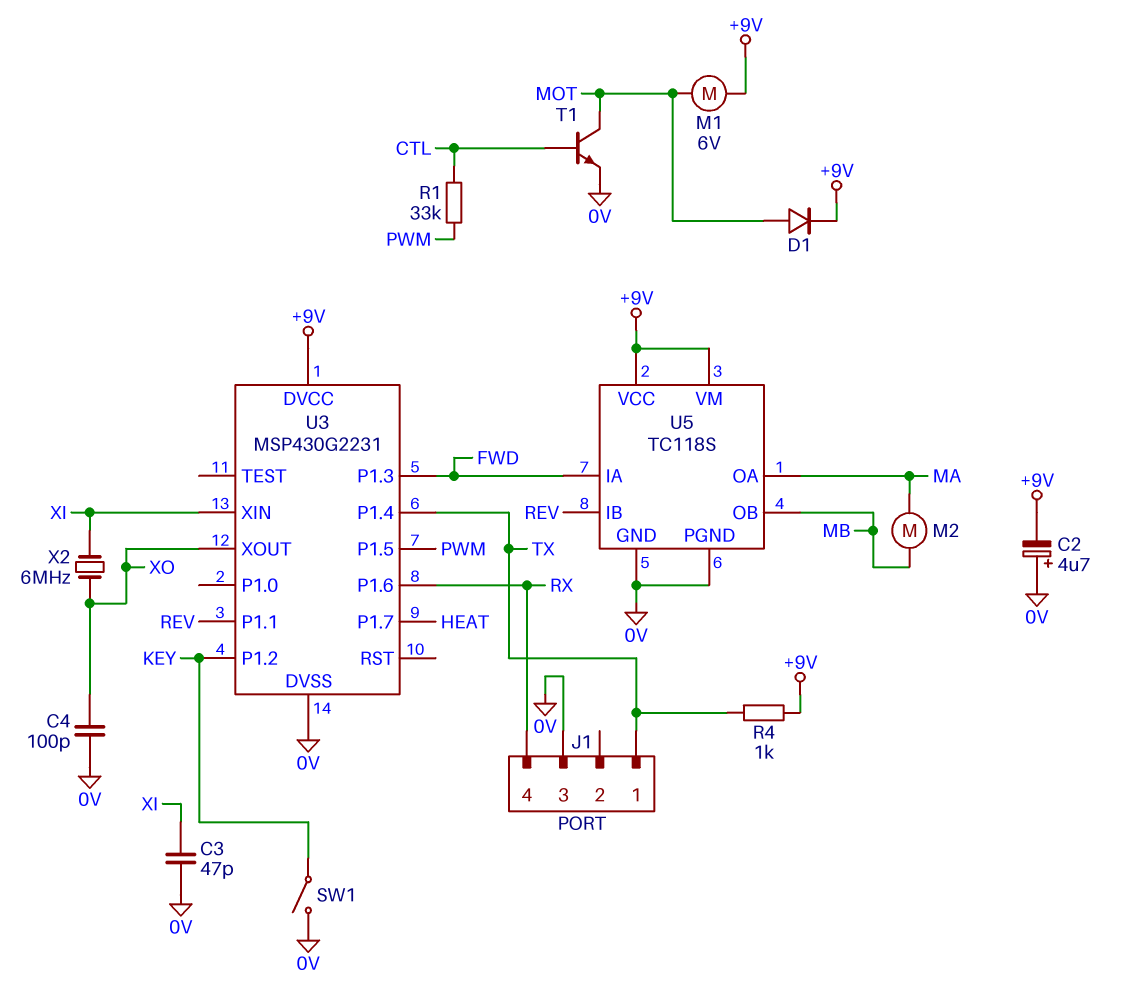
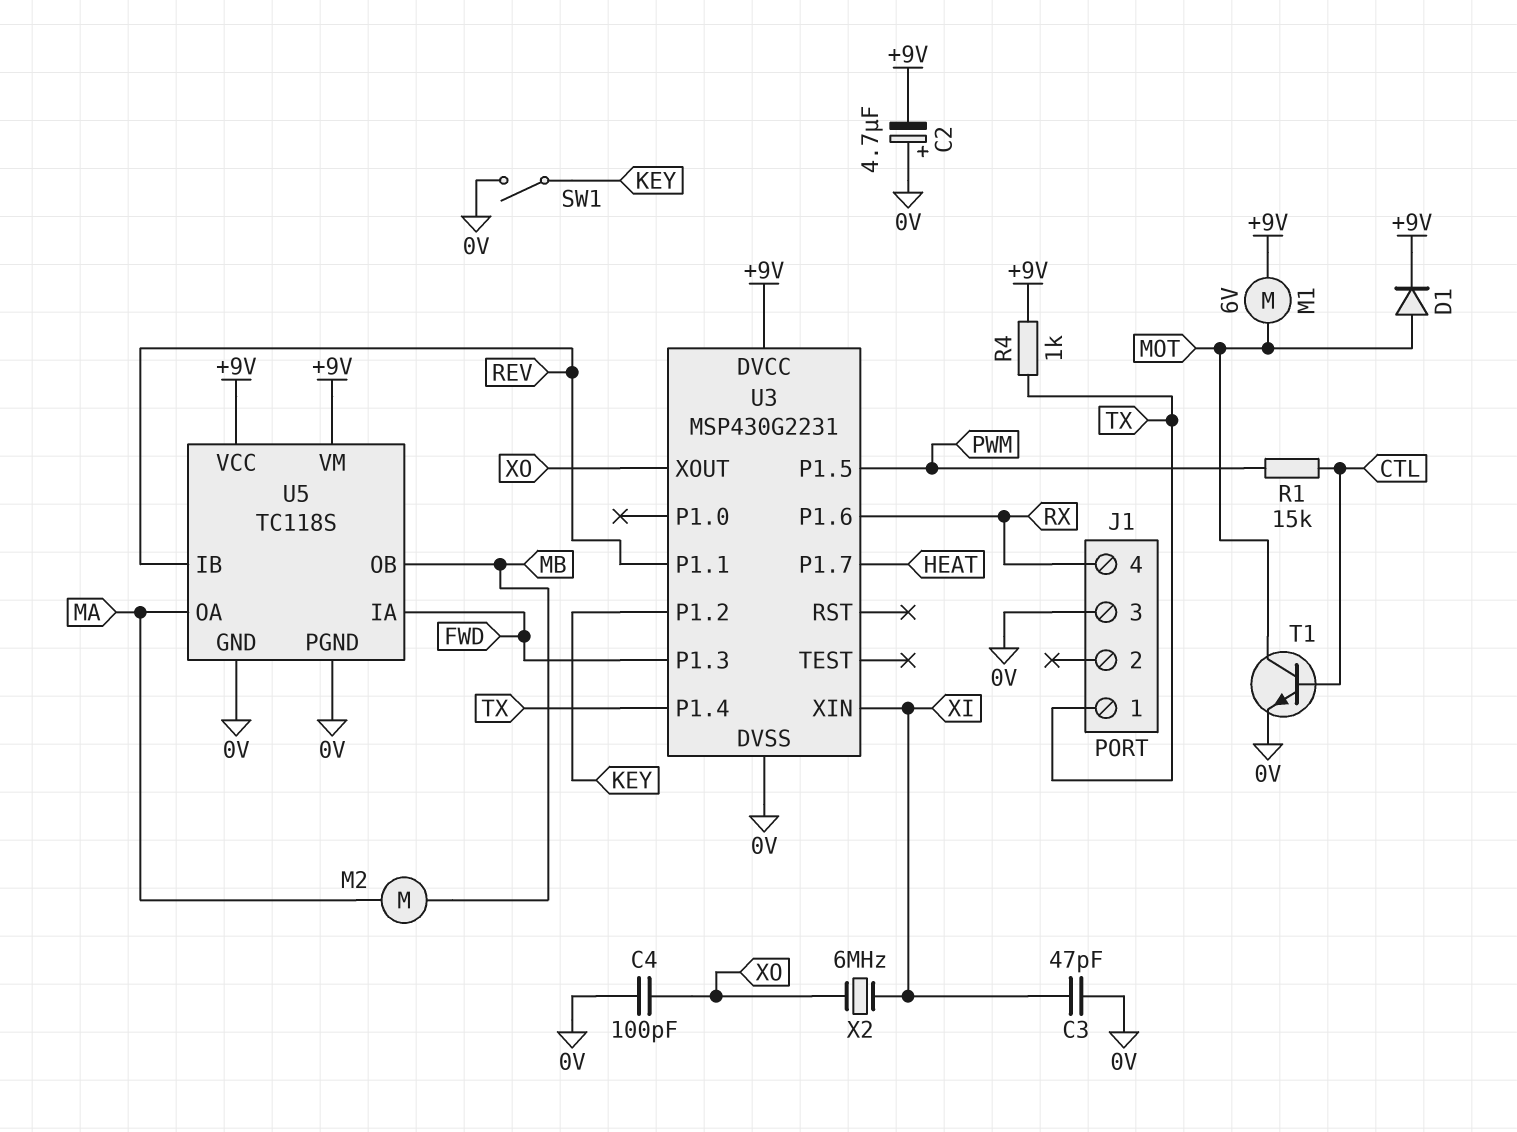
R1: 33k (CTL, PWM) -> 15k (CTL, PWM)

